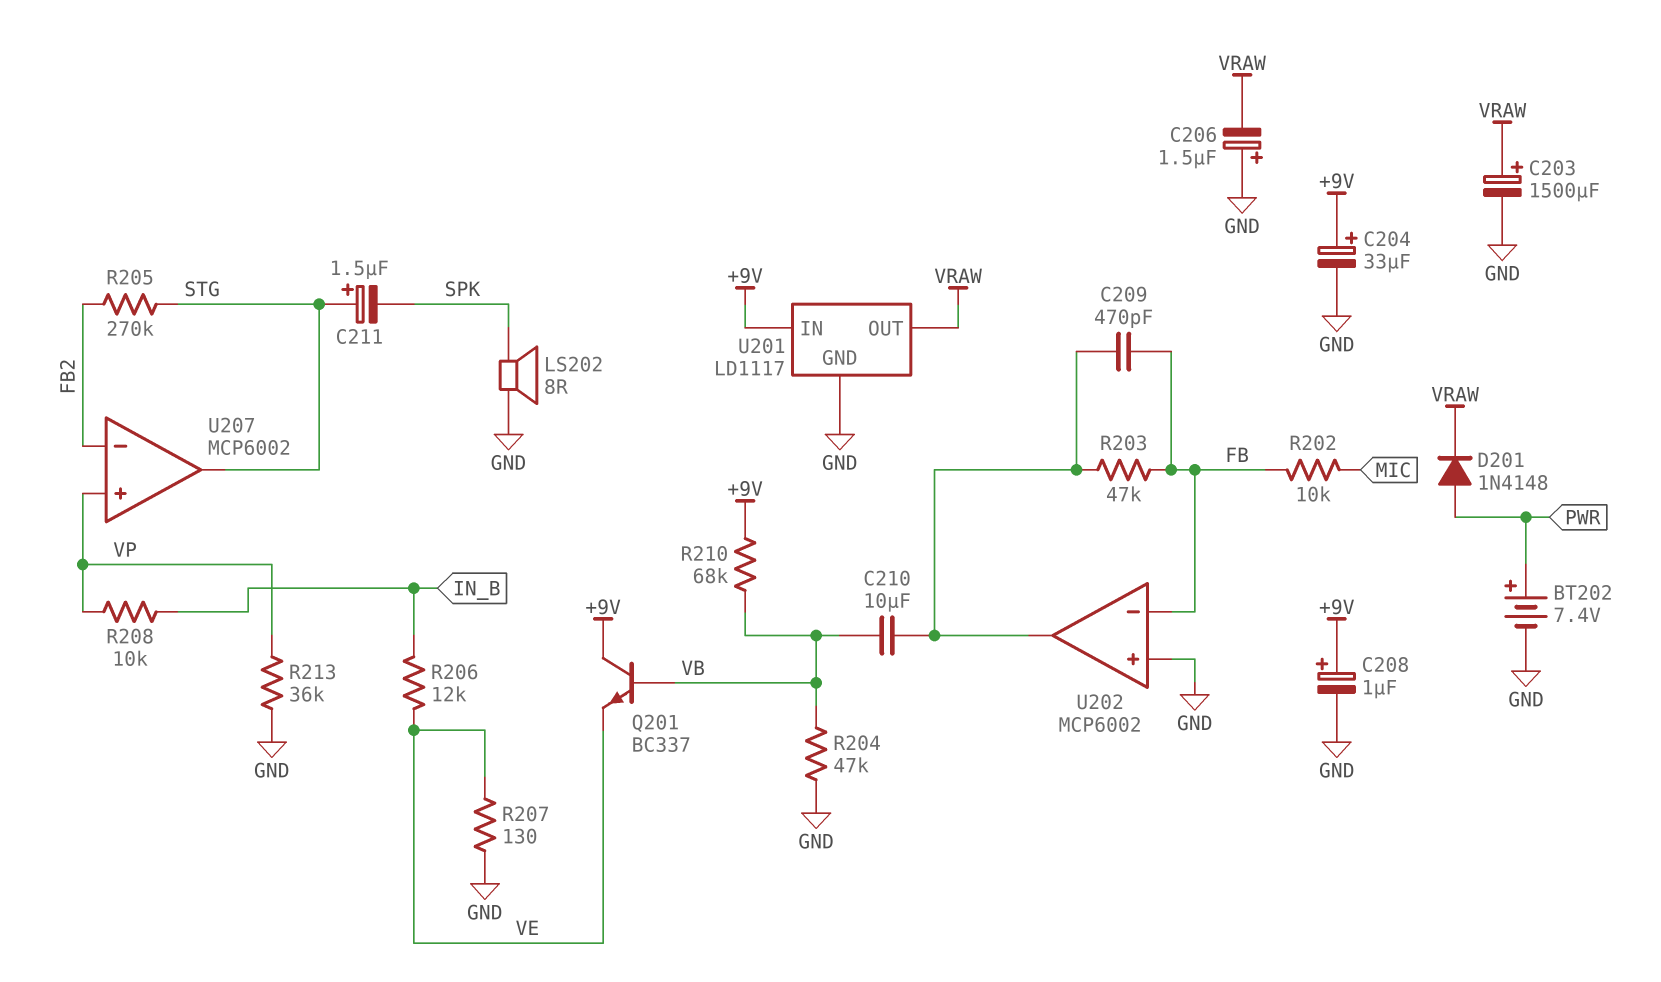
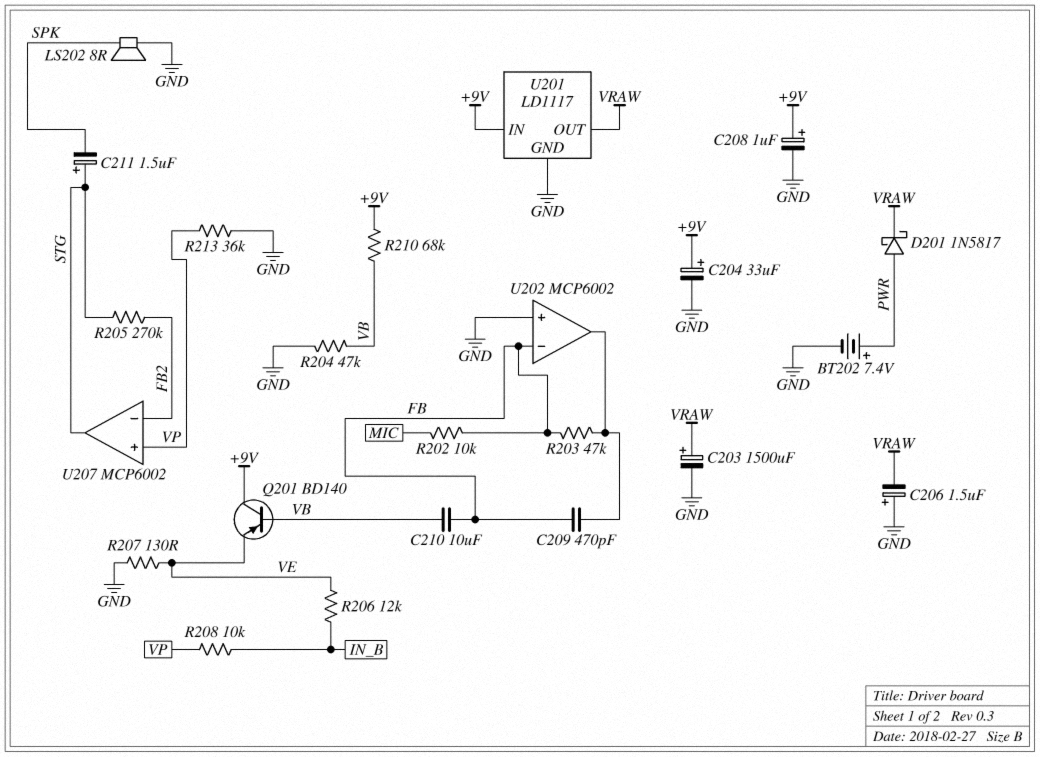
C210: 10uF (U202/out, VB) -> 10uF (FB, VB)
D201: diode 1N4148 (A PWR, K VRAW) -> schottky 1N5817 (A PWR, K VRAW)
Q201: NPN BC337 (B VB, C +9V, E VE) -> PNP BD140 (B VB, C +9V, E VE)

